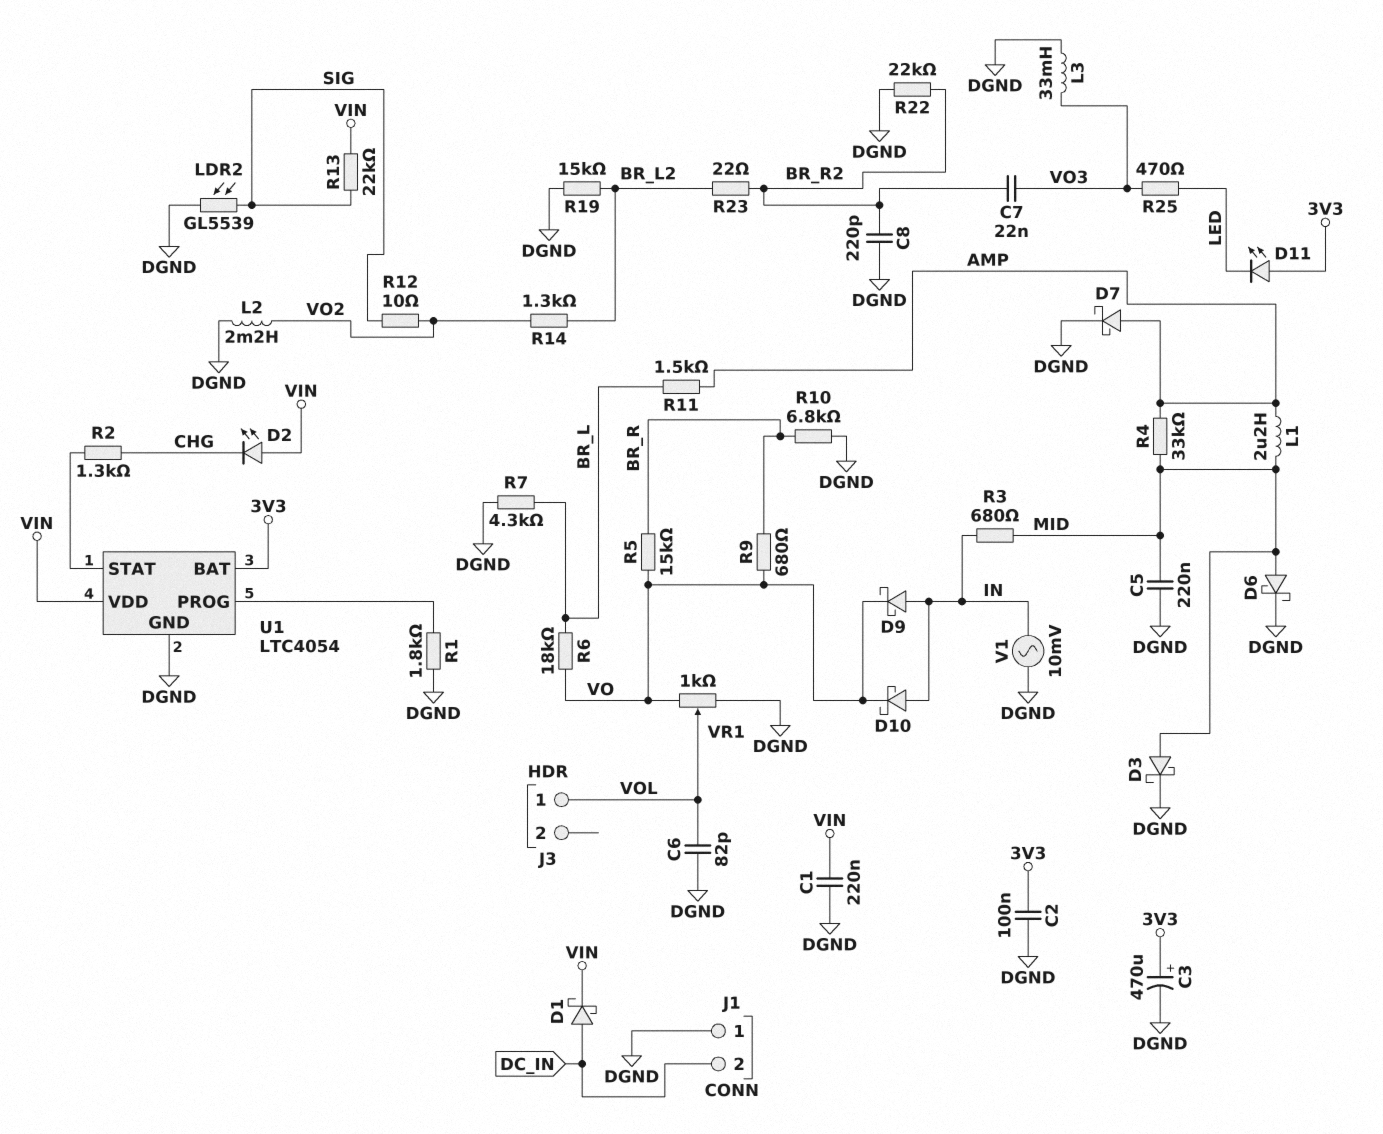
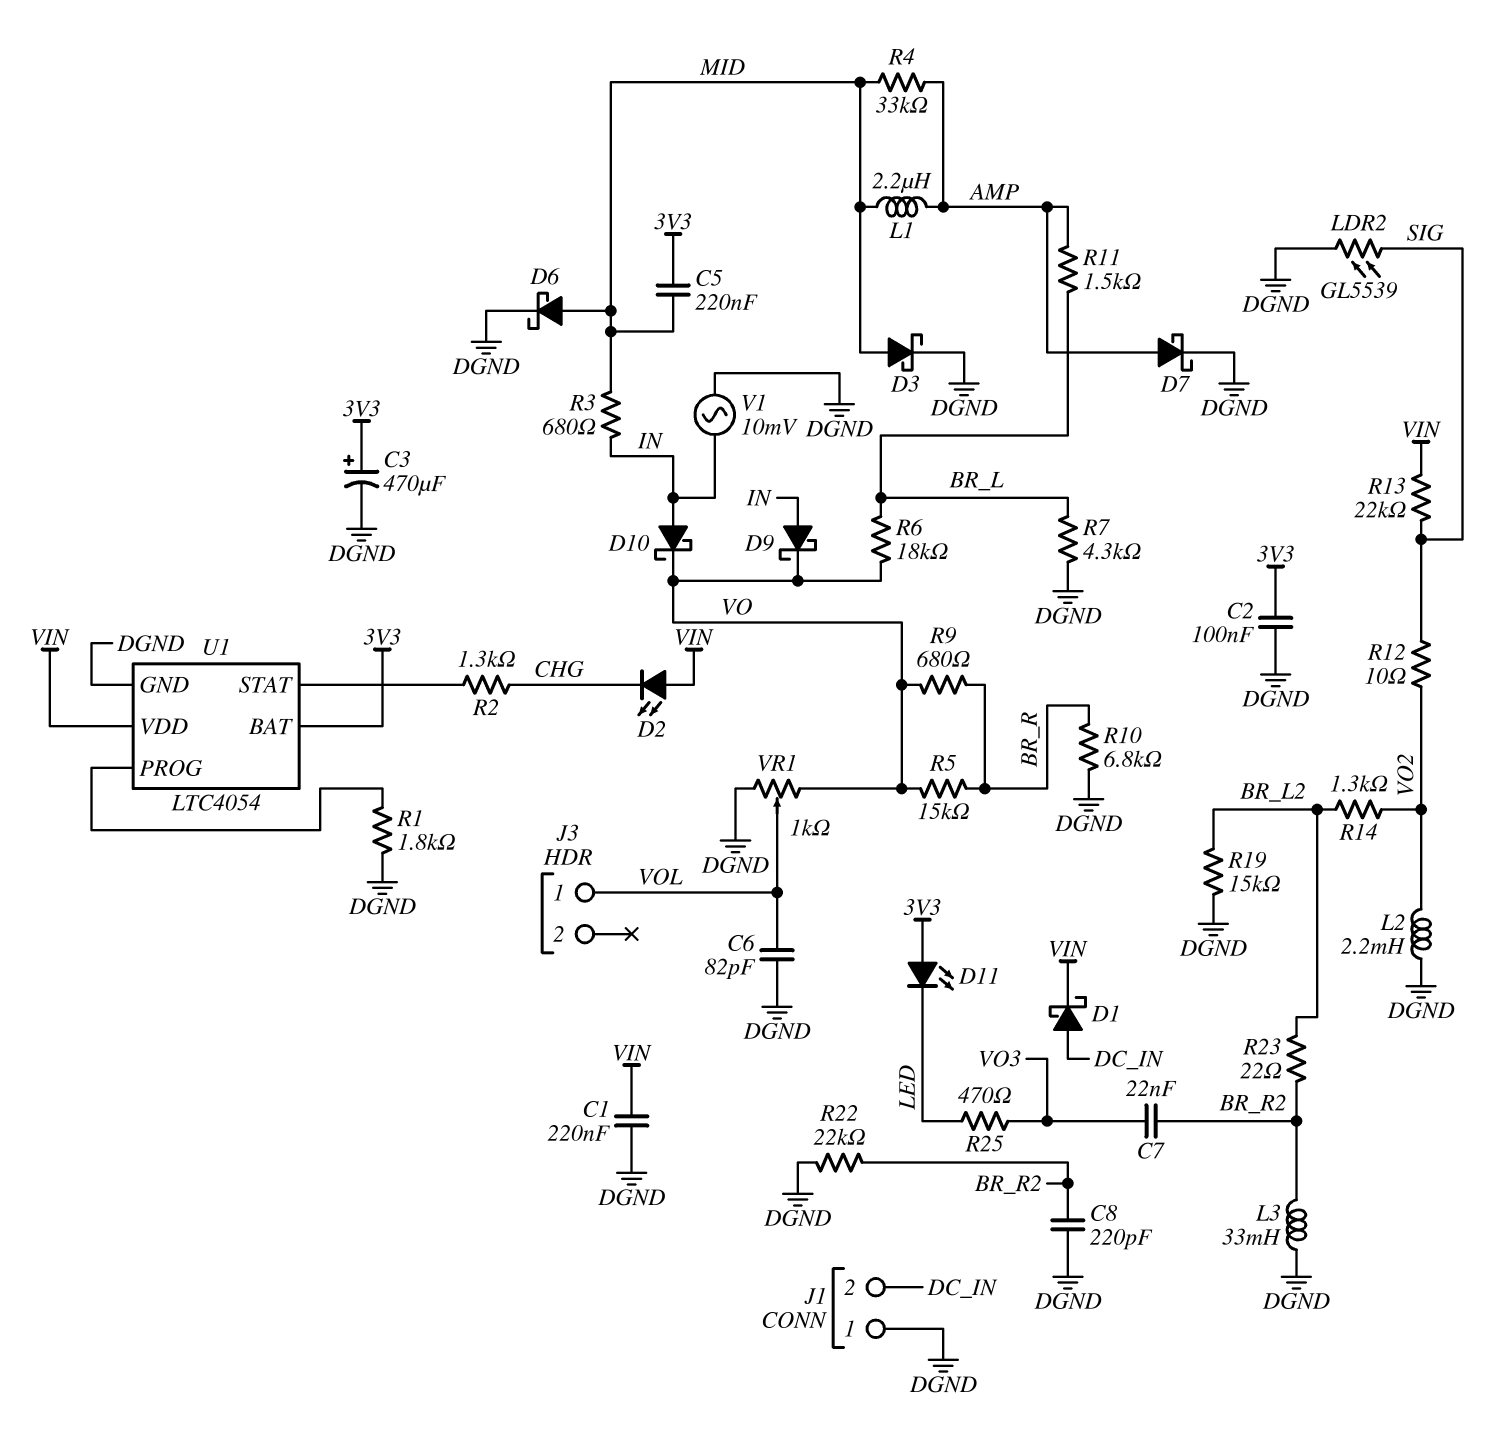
C5: 220nF (DGND, MID) -> 220nF (3V3, MID)
L3: 33mH (DGND, VO3) -> 33mH (BR_R2, DGND)

